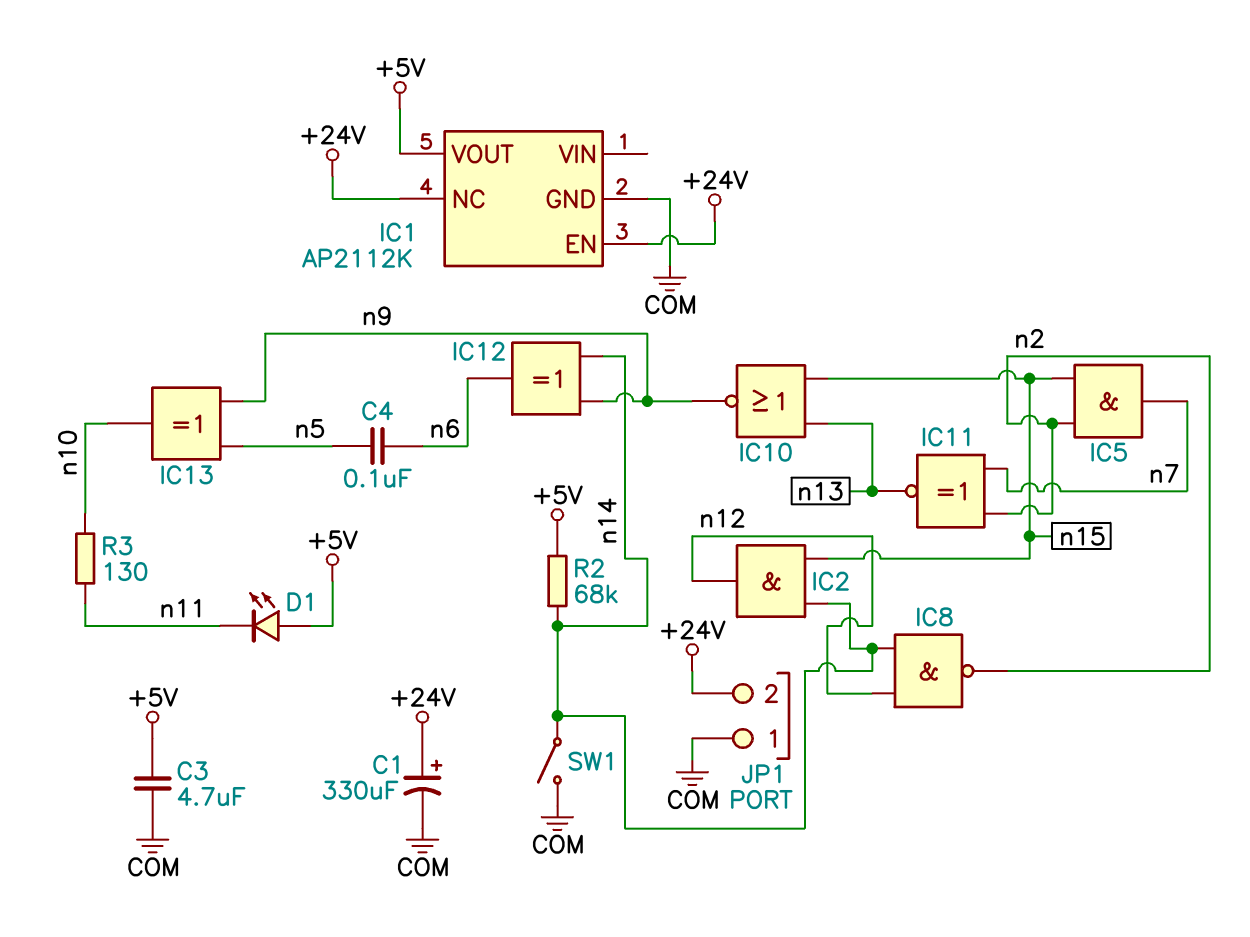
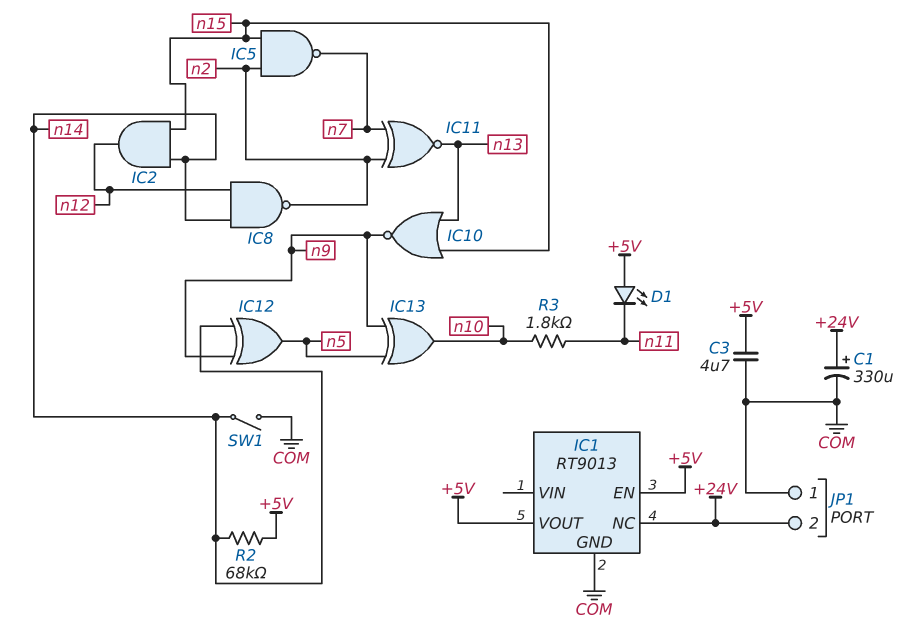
C4: 100nF (n5, n6) -> none
IC1: AP2112K -> RT9013
IC1 pin EN: +24V -> +5V
IC5: AND (in n2, in n15, out n7) -> NAND (in n2, in n15, out n7)
IC12: XOR (in n9, in n14, out n6) -> XOR (in n9, in n14, out n5)
R3: 130 (n10, n11) -> 1.8k (n10, n11)

